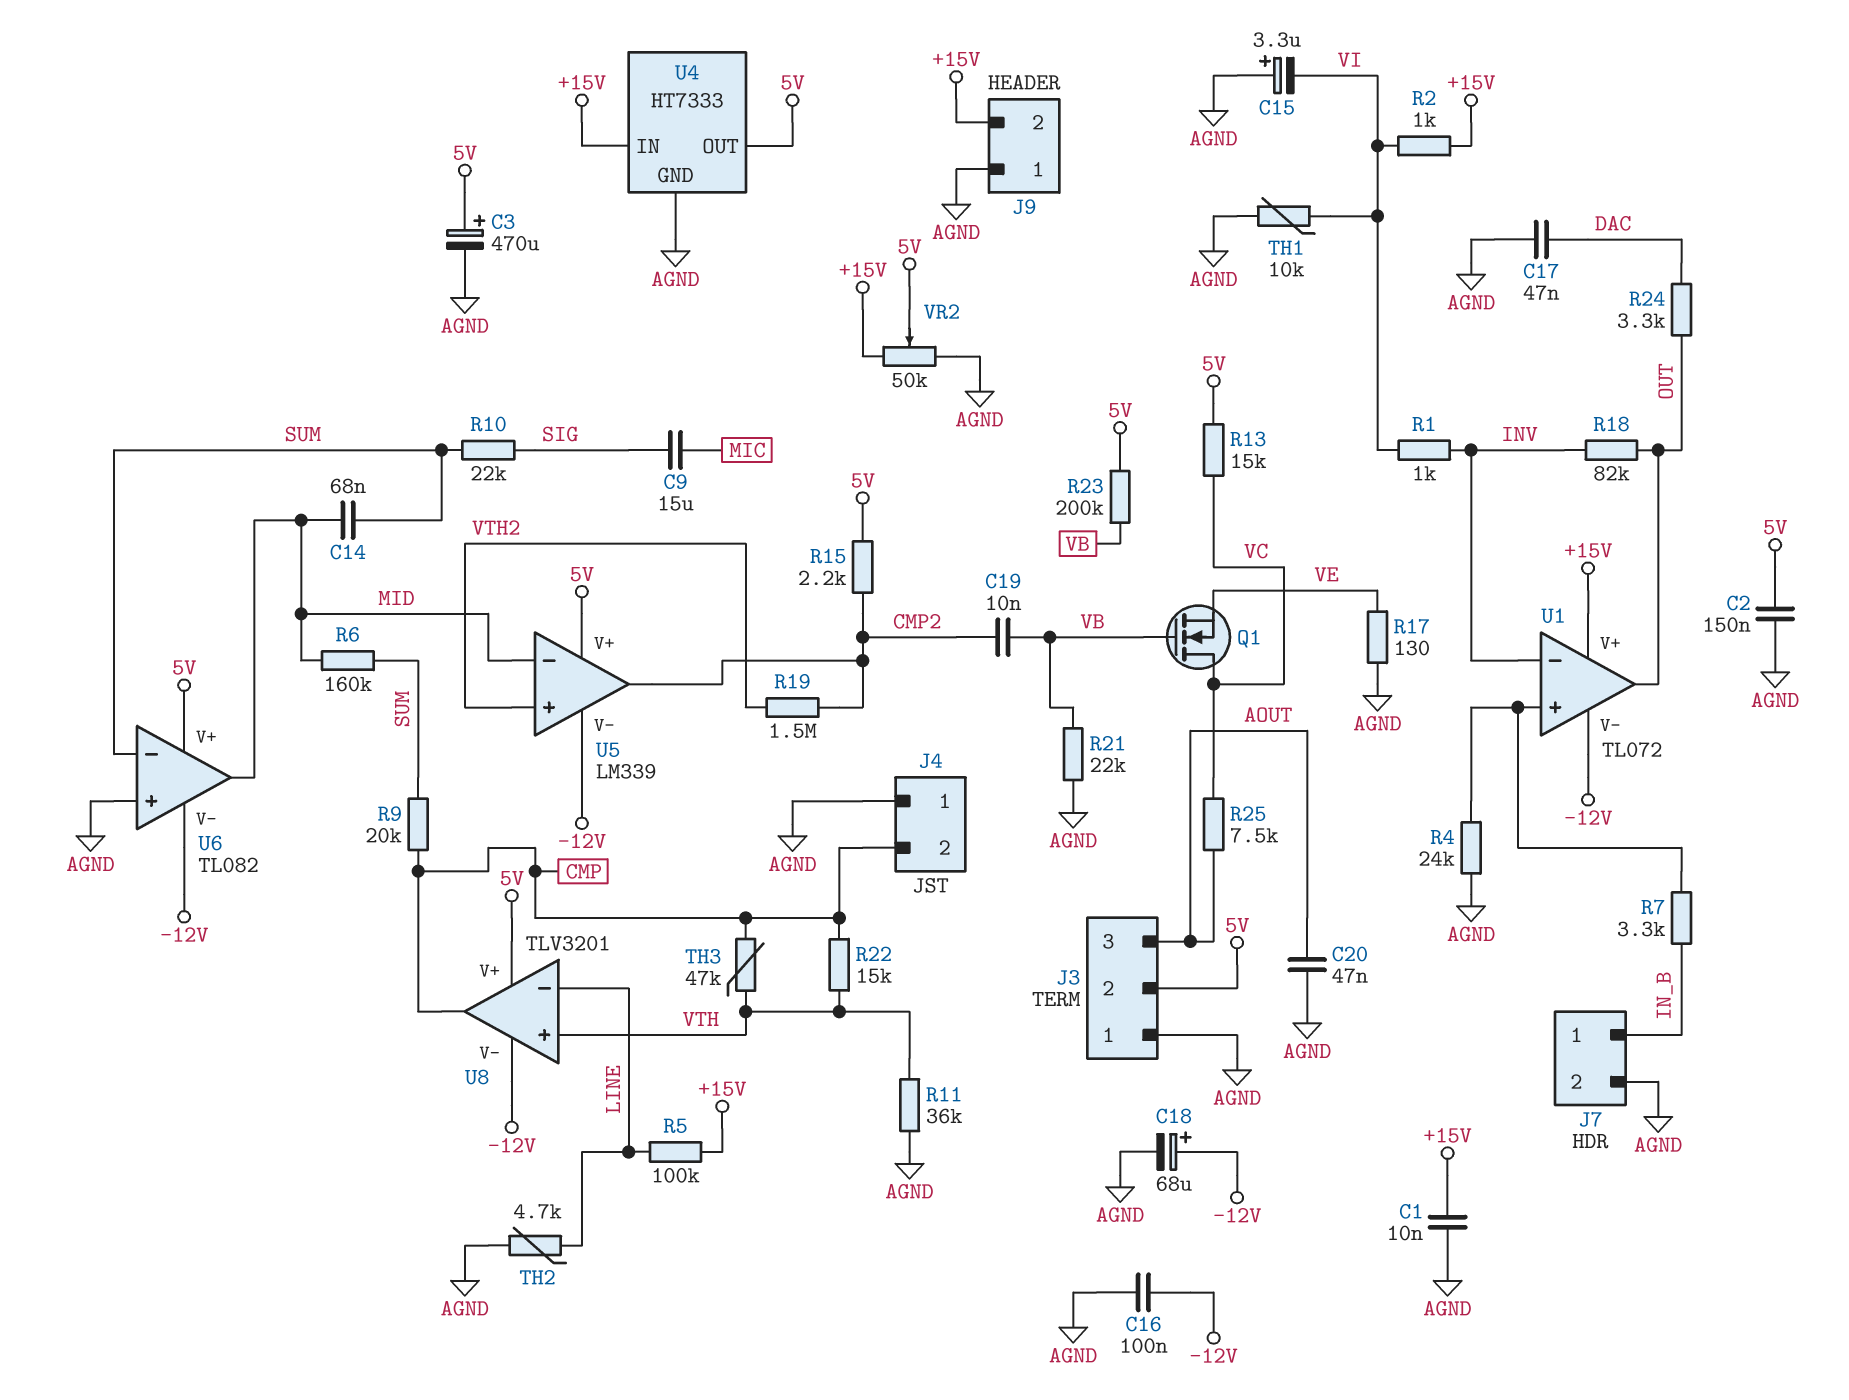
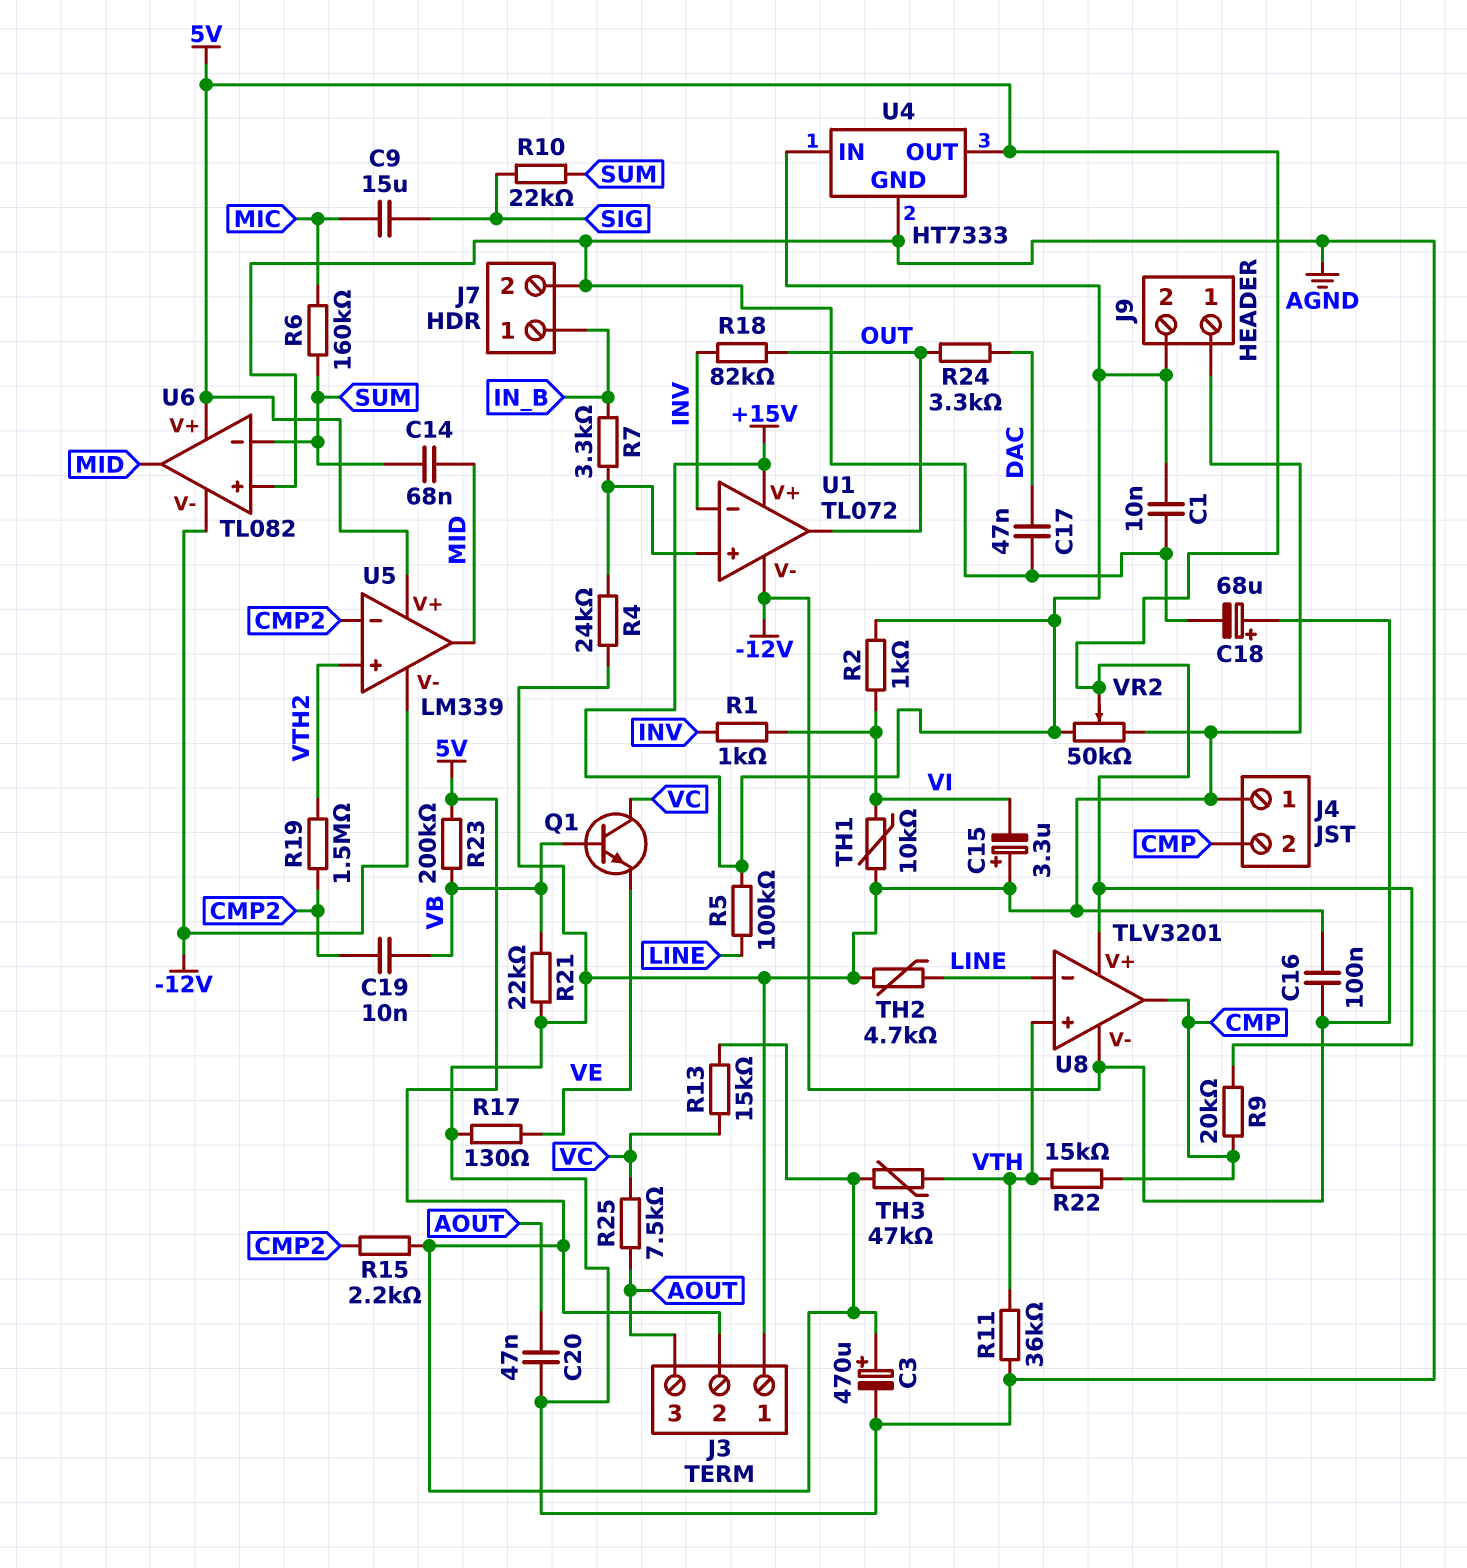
C2: 150nF (5V, AGND) -> none
Q1: NMOS (G VB, D VC, S VE) -> NPN (B VB, C VC, E VE)
R6: 160k (MID, SUM) -> 160k (MIC, SUM)
R9: 20k (CMP, SUM) -> 20k (5V, CMP)
TH3: 47k (CMP, VTH) -> 47k (5V, VTH)
U5 pin in-: MID -> CMP2
U5 pin out: CMP2 -> MID

